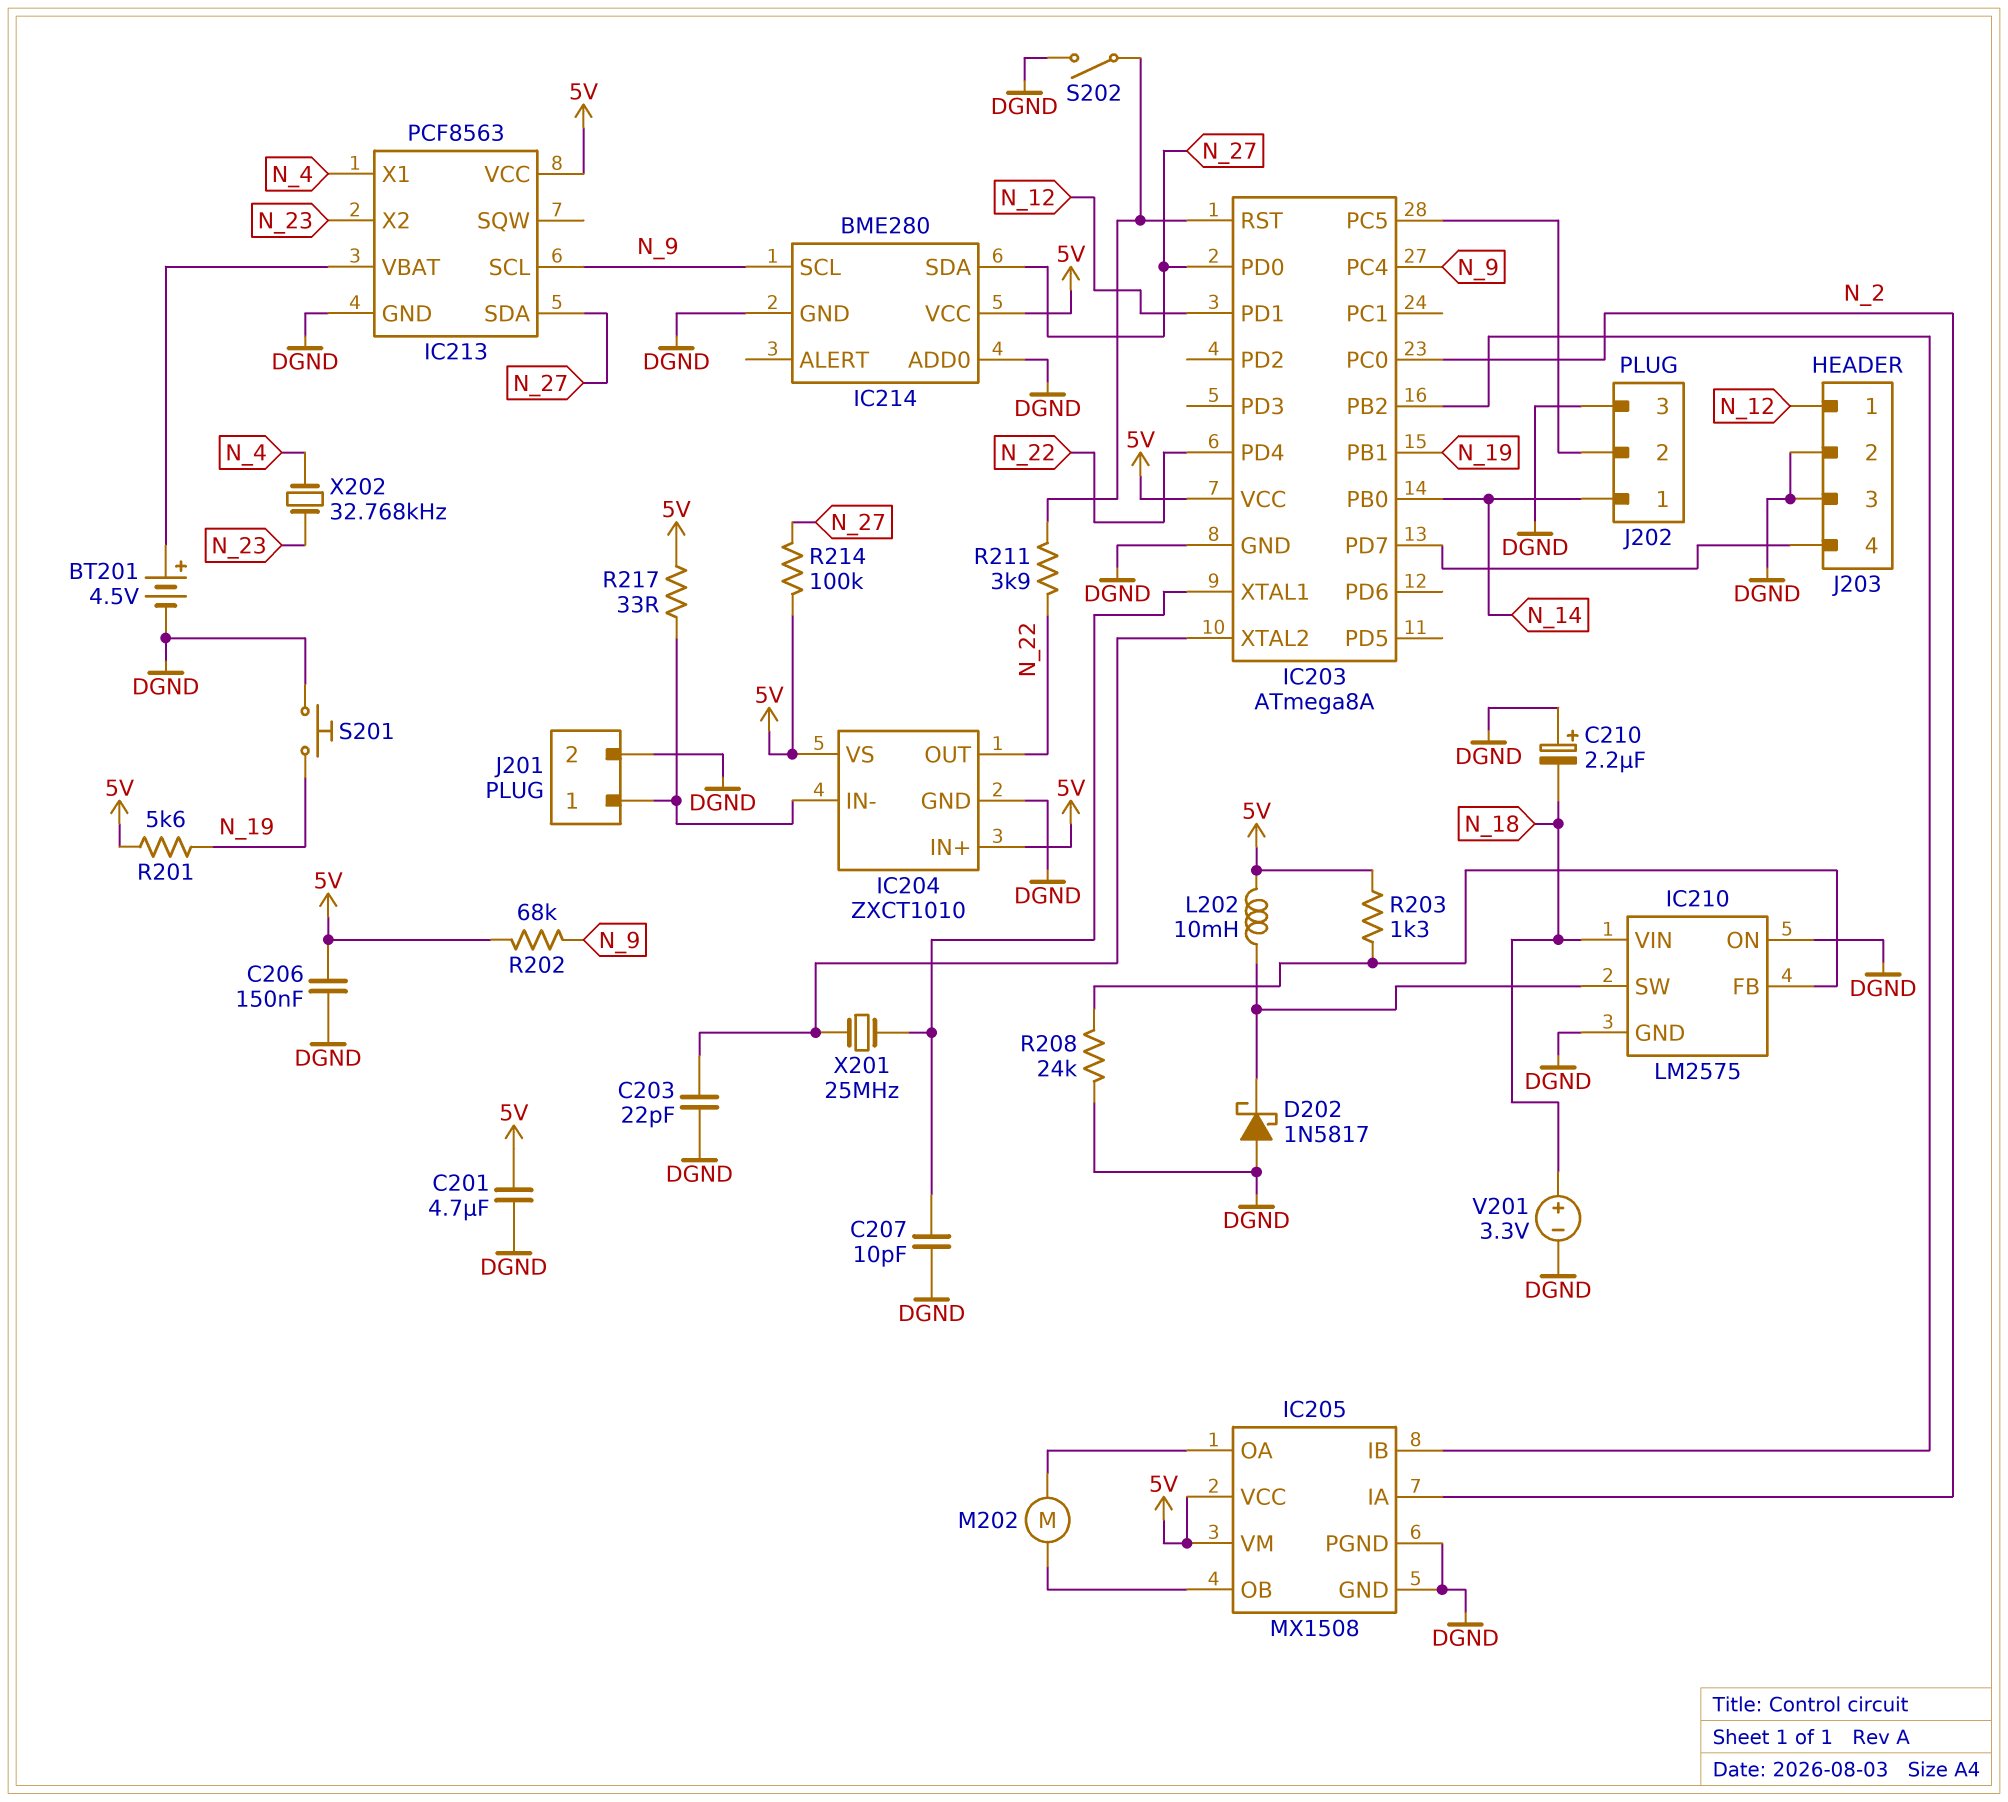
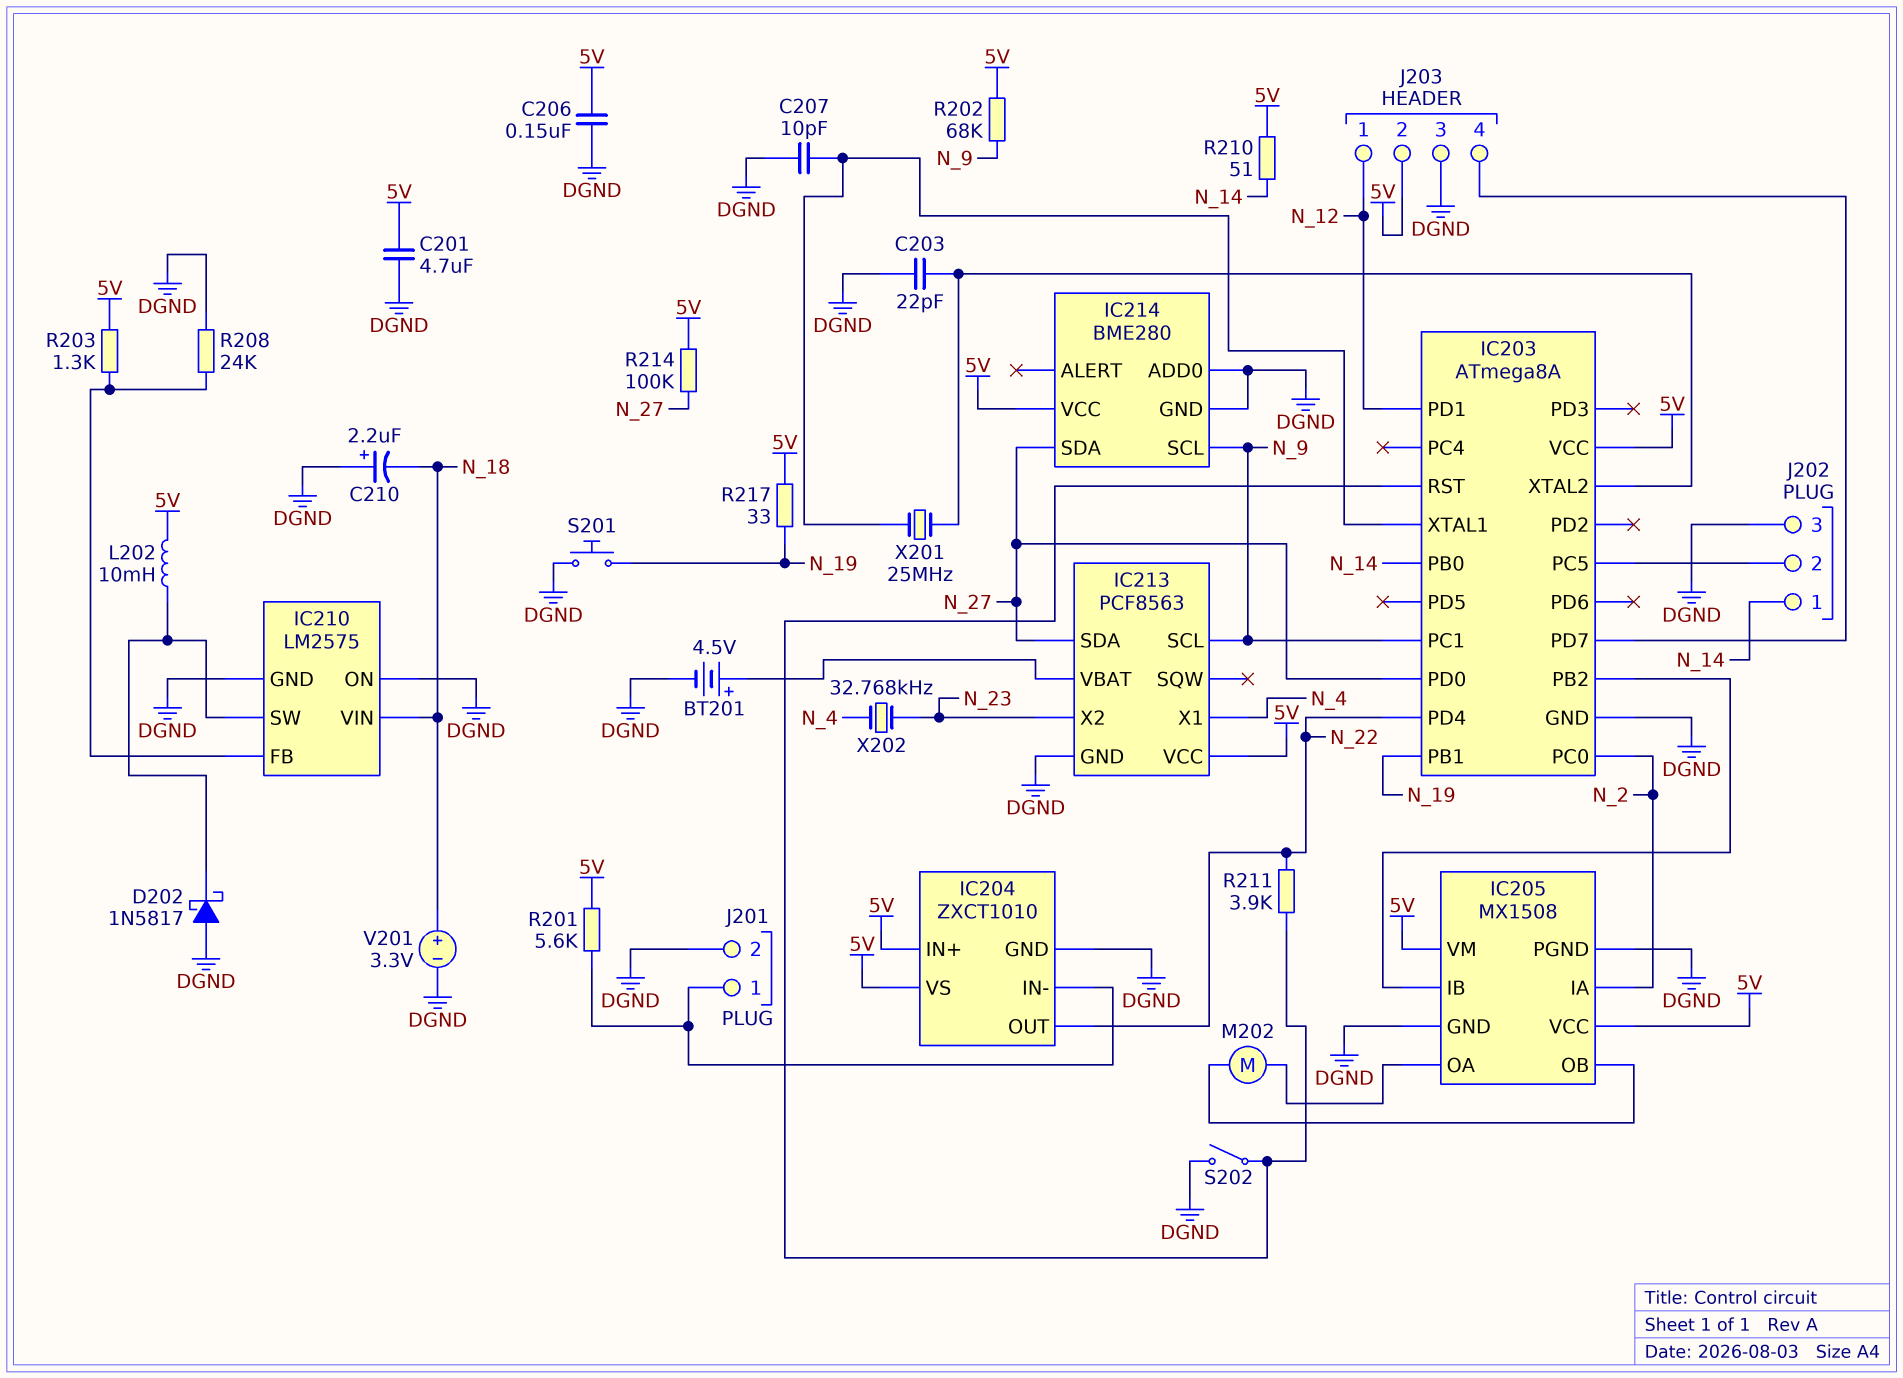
IC203 pin PC1: none -> N_9
IC203 pin PC4: N_9 -> none
J203 pin 2: DGND -> 5V
R201: 5.6k (5V, N_19) -> 5.6k (5V, IC204/IN-)
R210: none -> 51 (5V, N_14)
R217: 33 (5V, IC204/IN-) -> 33 (5V, N_19)

